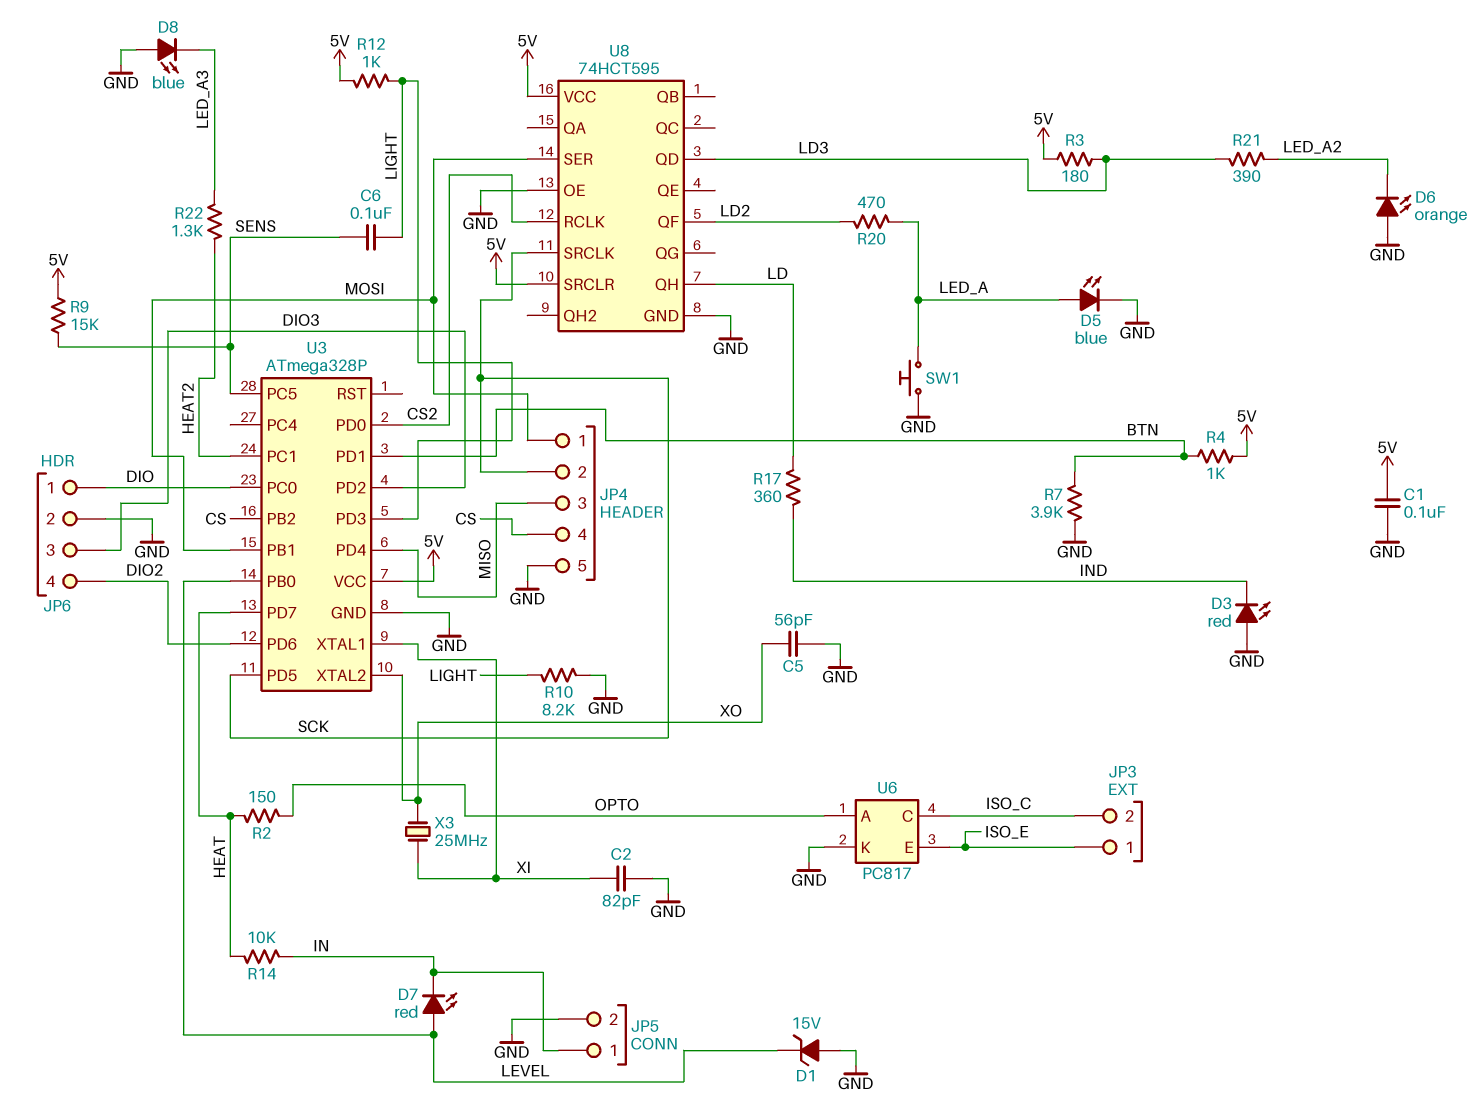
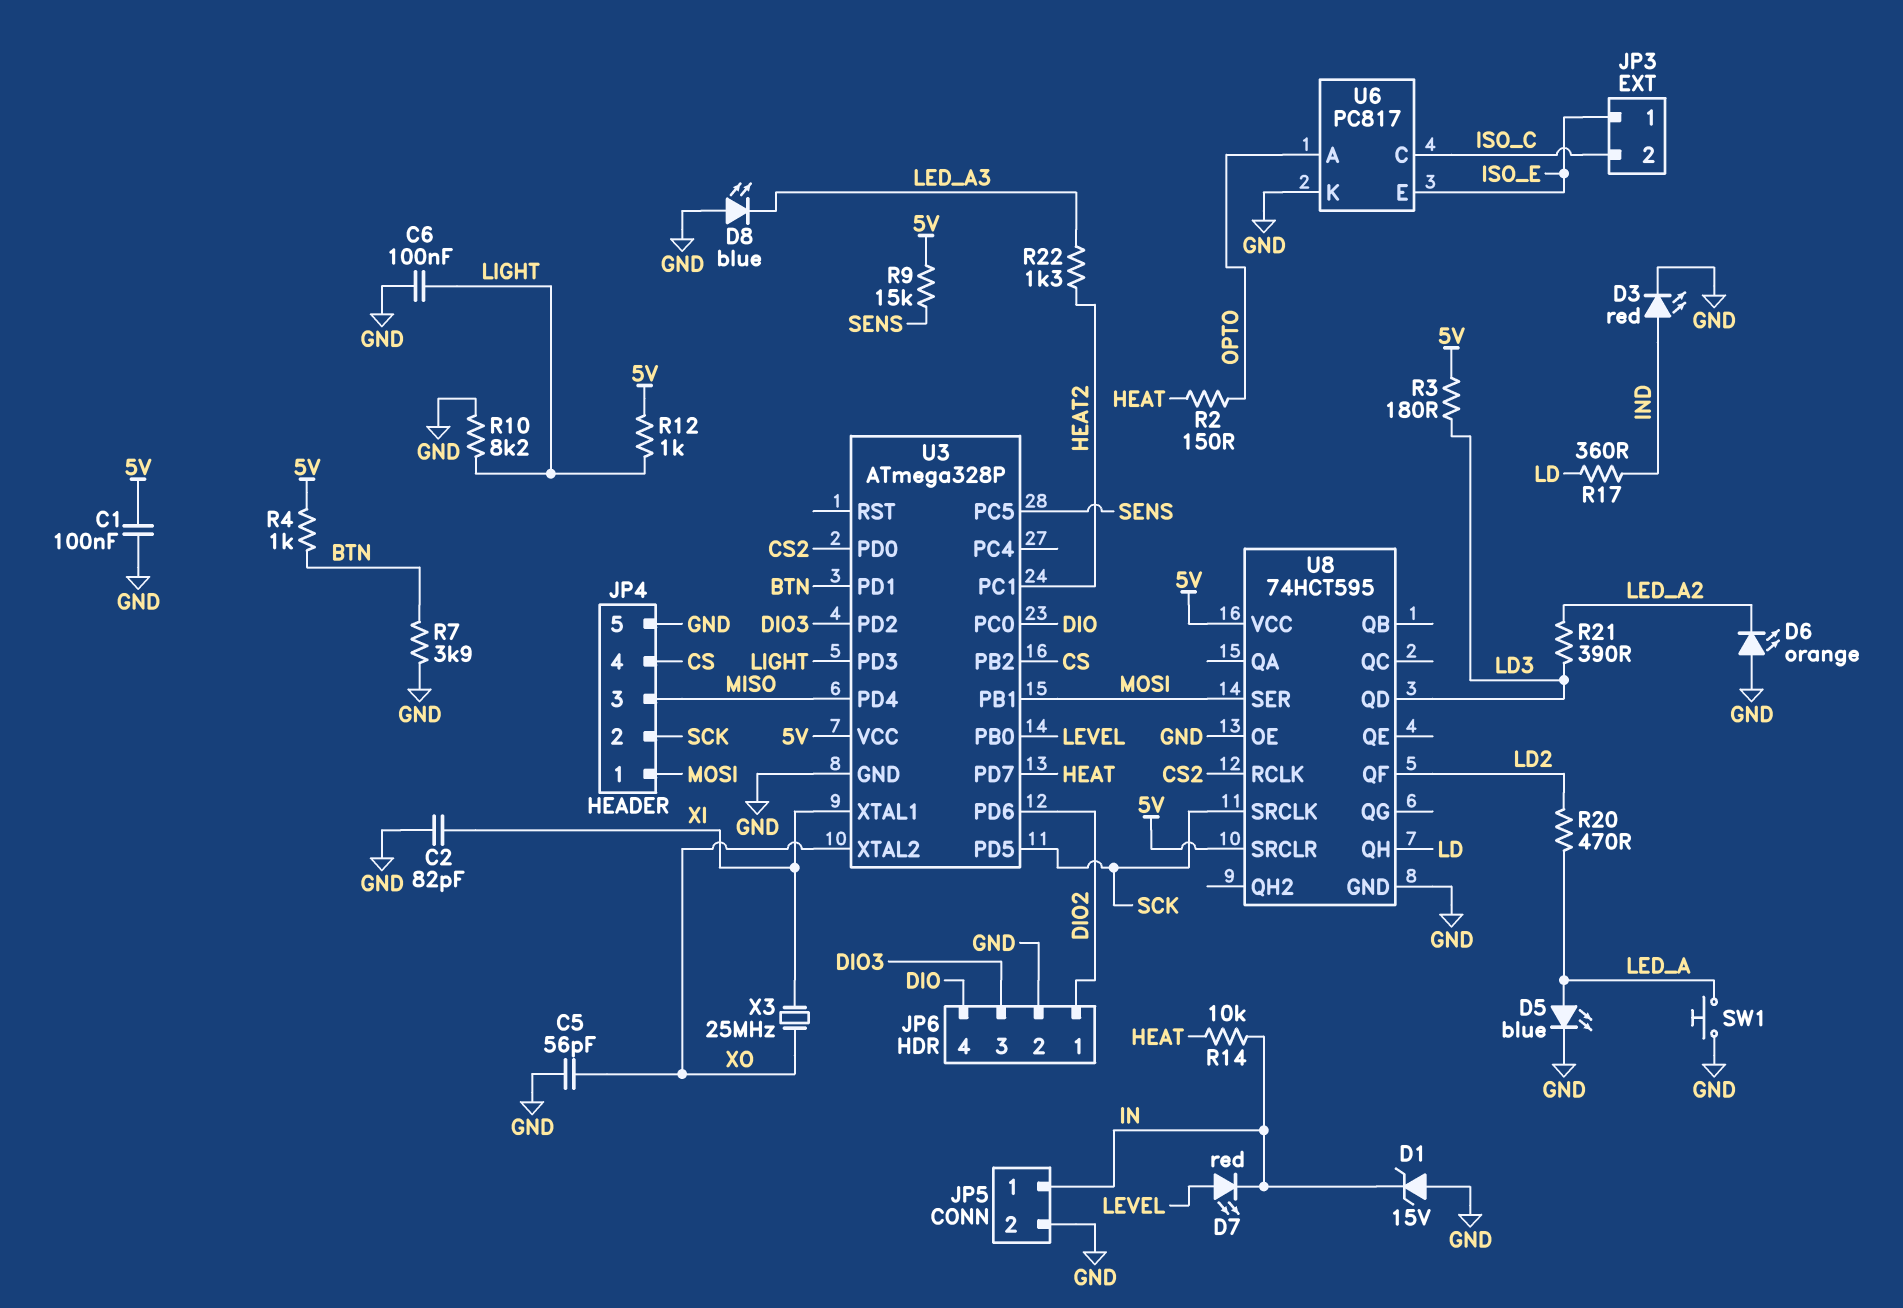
C6: 100nF (LIGHT, SENS) -> 100nF (GND, LIGHT)
D1: zener 15V (A GND, K LEVEL) -> zener 15V (A GND, K IN)
D3: LED red (A GND, K IND) -> LED red (A IND, K GND)
JP6 pin 1: DIO -> DIO2
JP6 pin 4: DIO2 -> DIO

